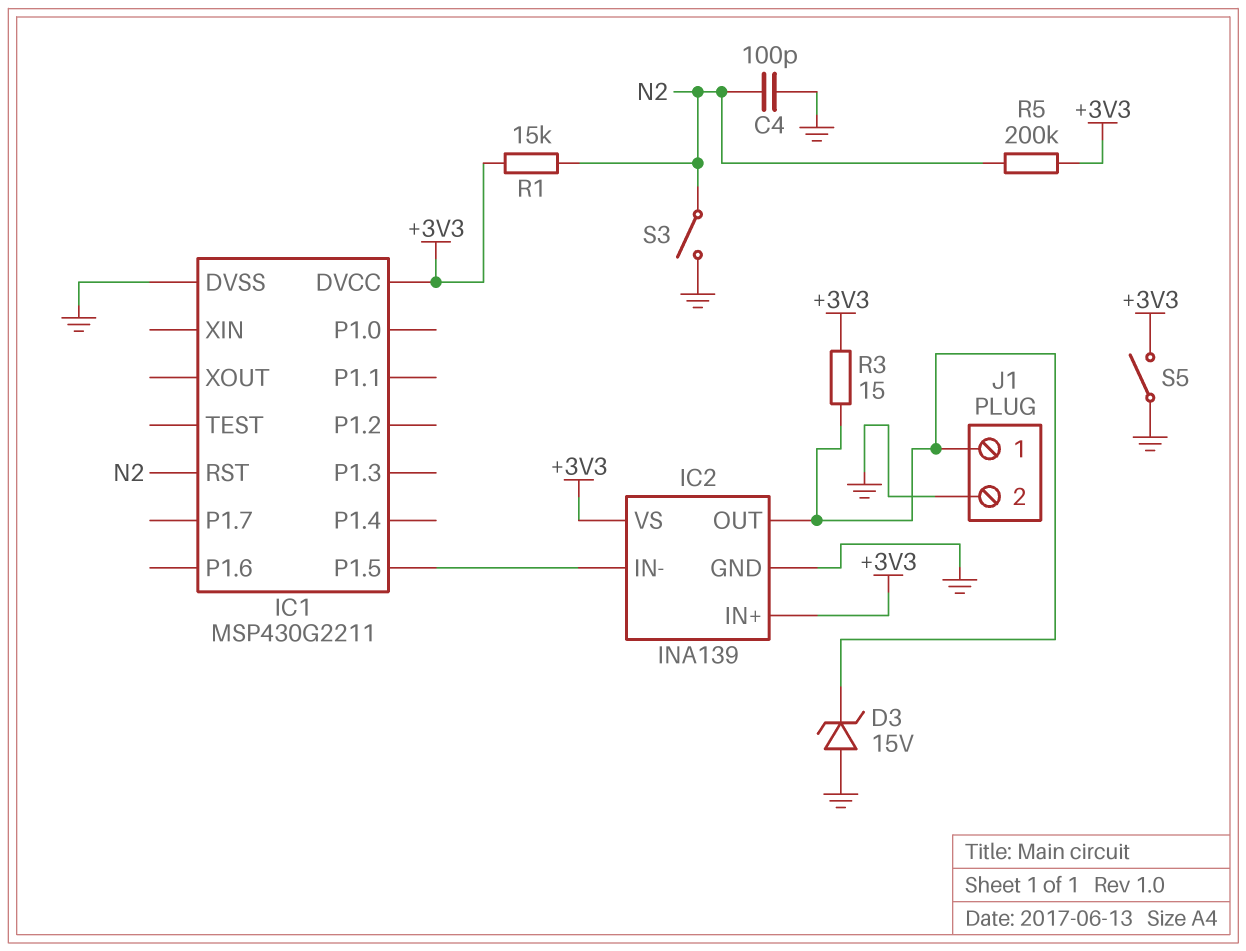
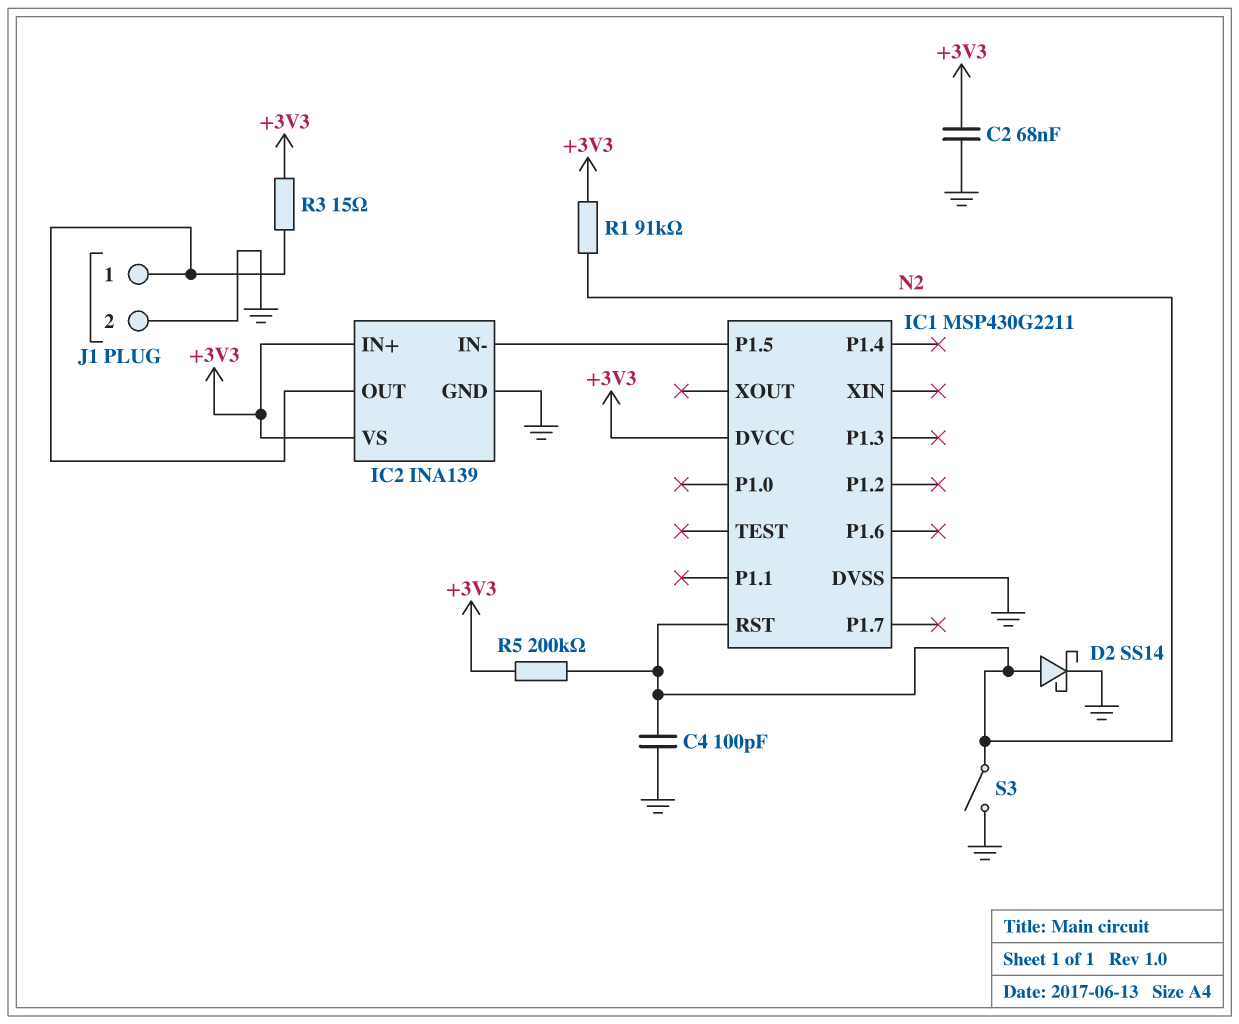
C2: none -> 68nF (+3V3, GND)
D2: none -> schottky SS14 (A N2, K GND)
D3: zener 15V (A GND, K IC2/OUT) -> none
R1: 15k (+3V3, N2) -> 91k (+3V3, N2)
S5: switch (+3V3, GND) -> none

